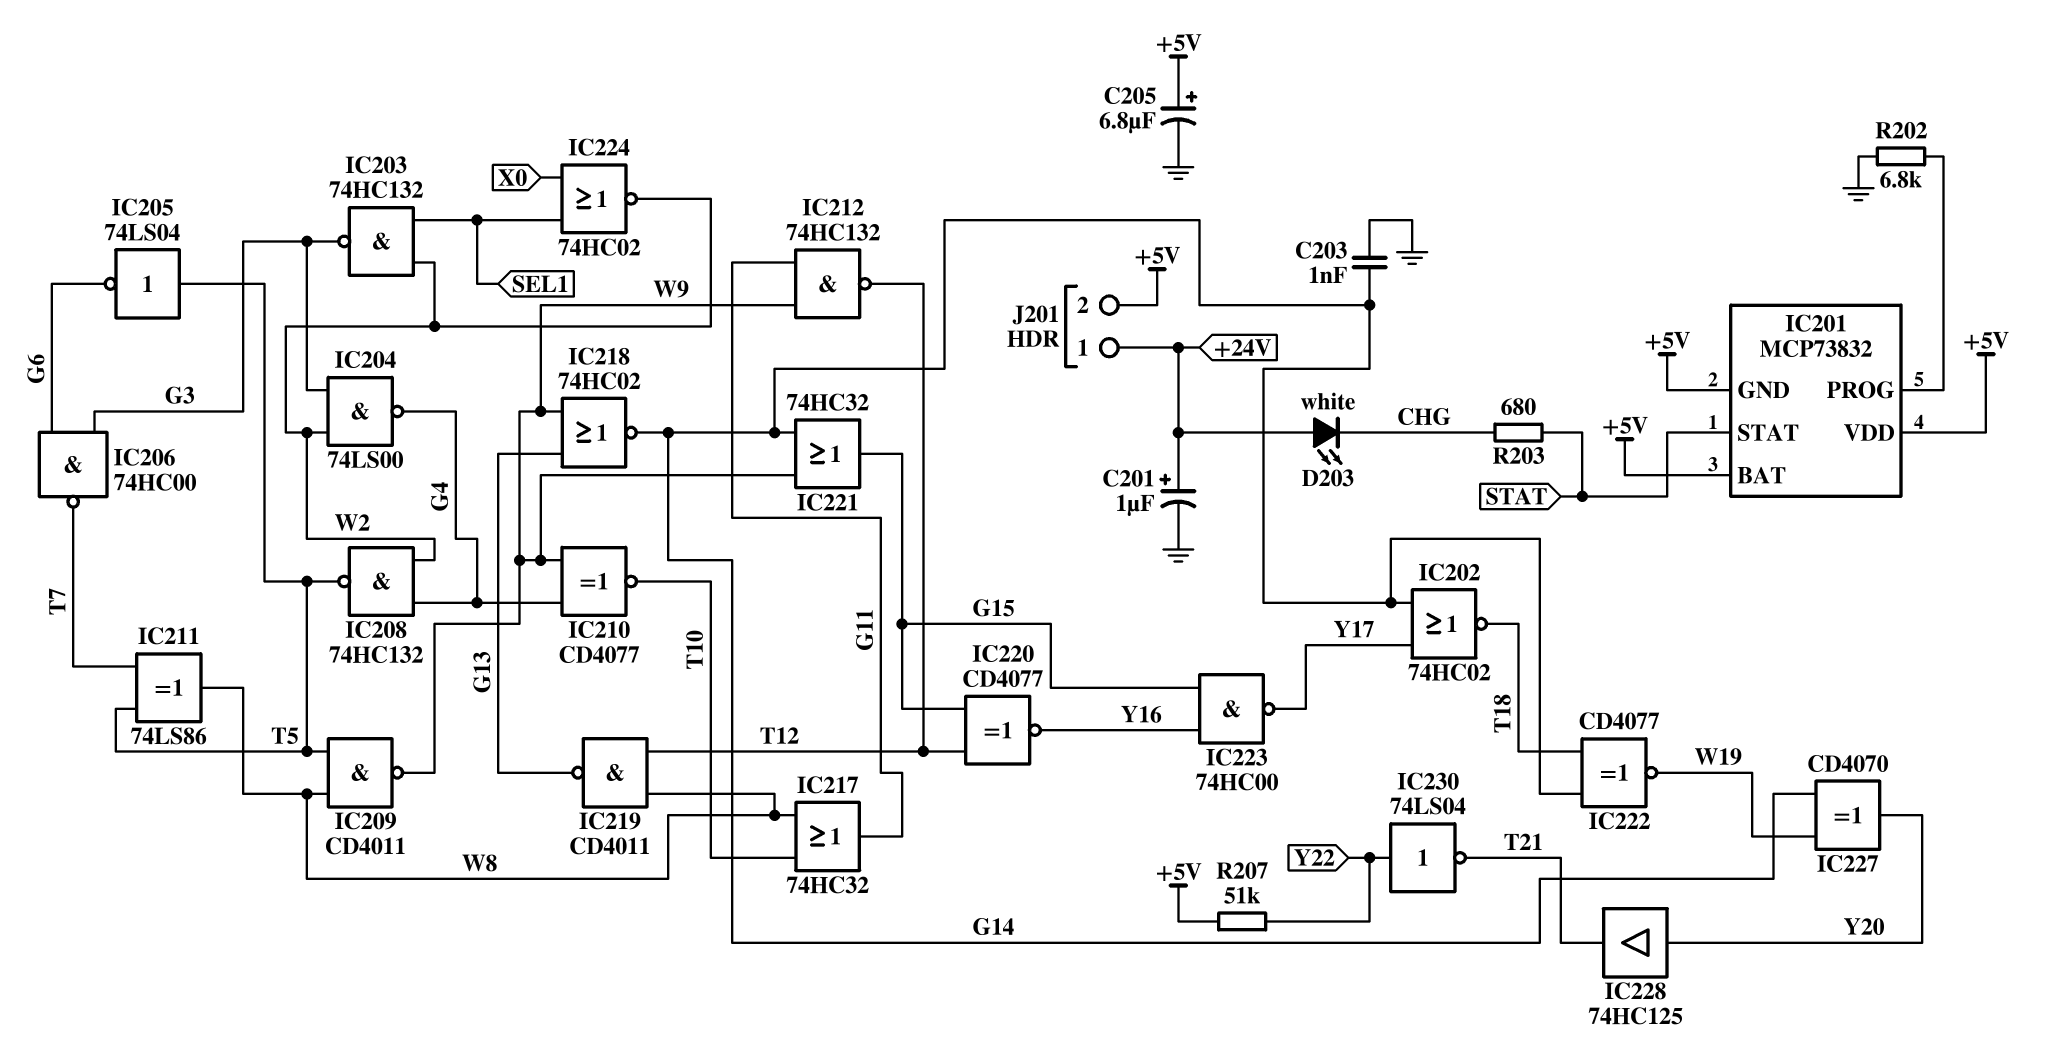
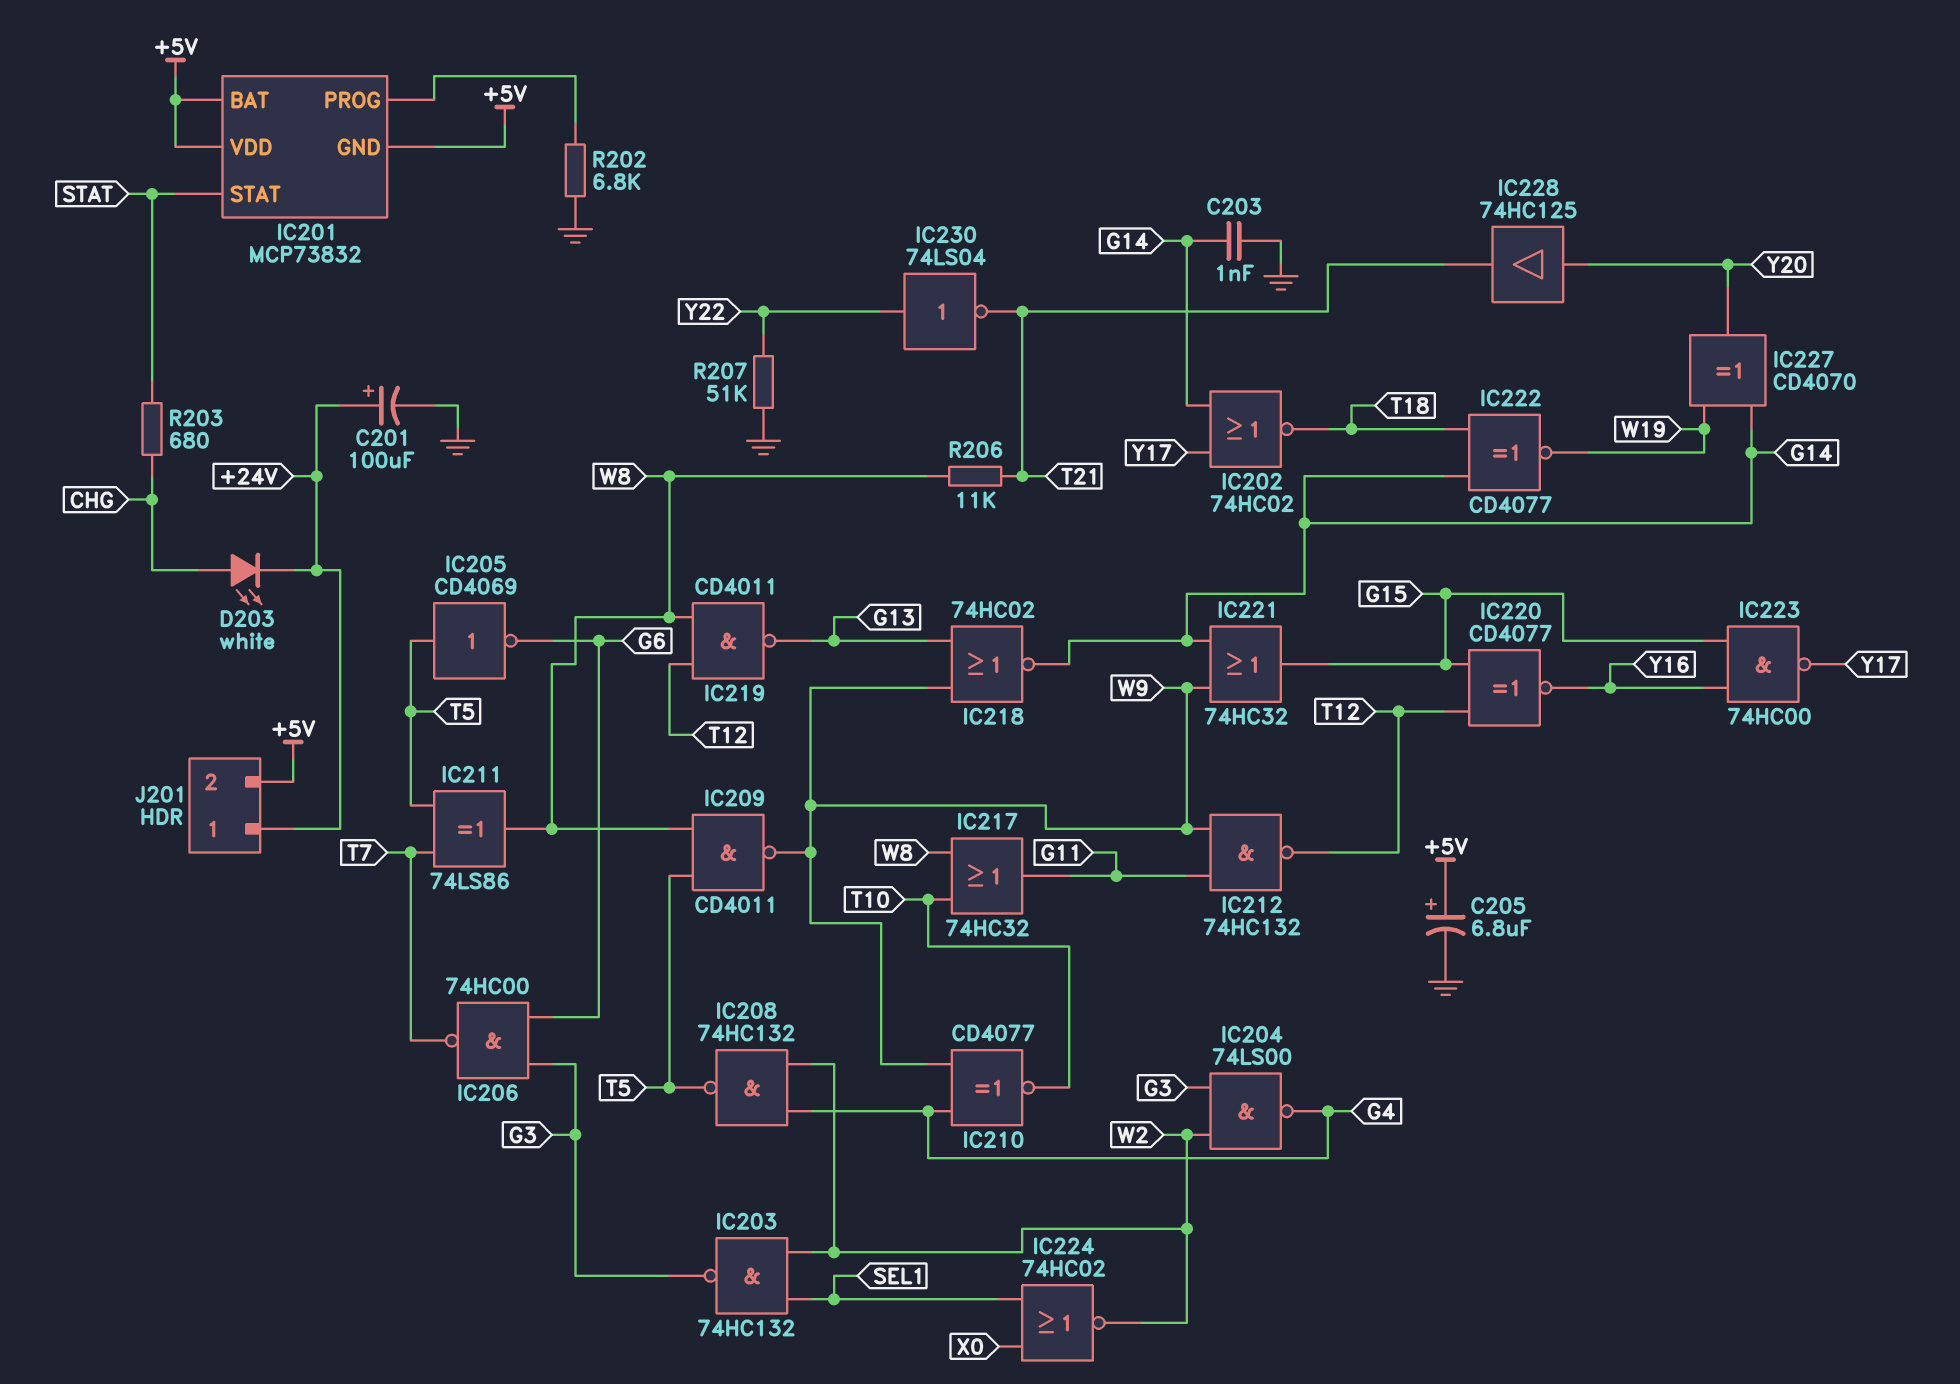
C201: 1uF (plus +24V, minus GND) -> 100uF (plus +24V, minus GND)
D203: LED white (A +24V, K CHG) -> LED white (A CHG, K +24V)
IC205: NOT 74LS04 (in T5, out G6) -> NOT CD4069 (in T5, out G6)
R206: none -> 11k (T21, W8)
R207: 51k (+5V, Y22) -> 51k (GND, Y22)

